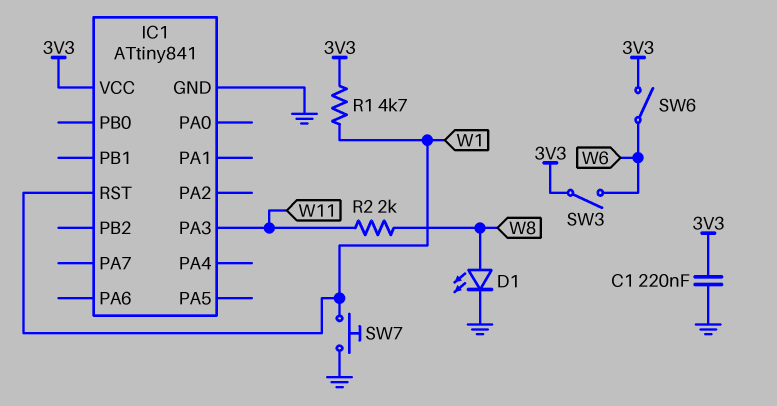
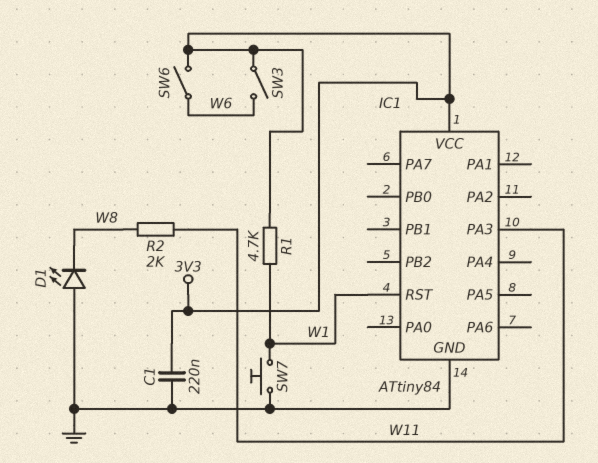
D1: LED (A W8, K GND) -> LED (A GND, K W8)
IC1: ATtiny841 -> ATtiny84

